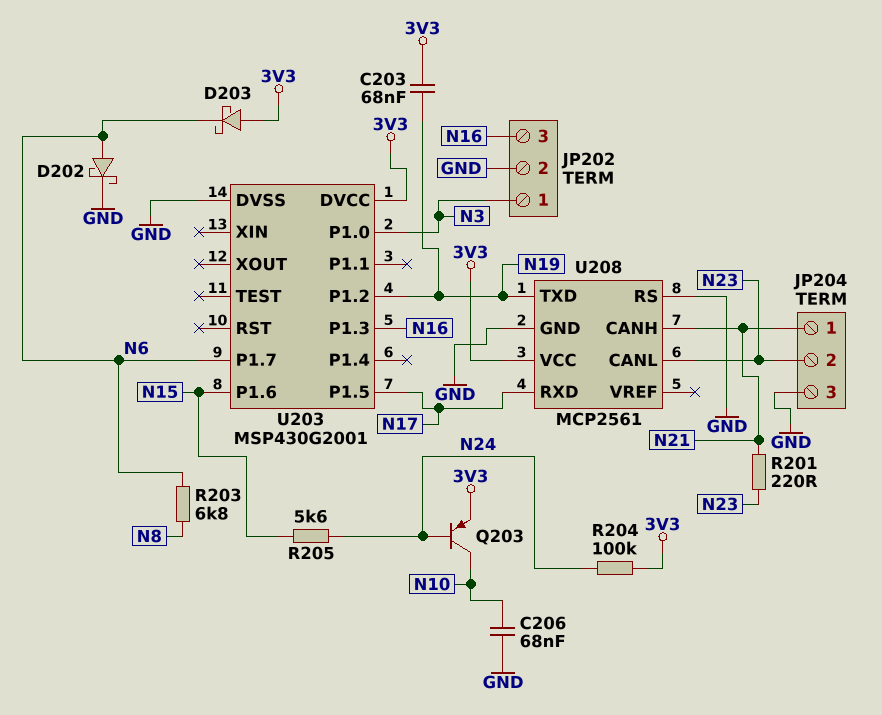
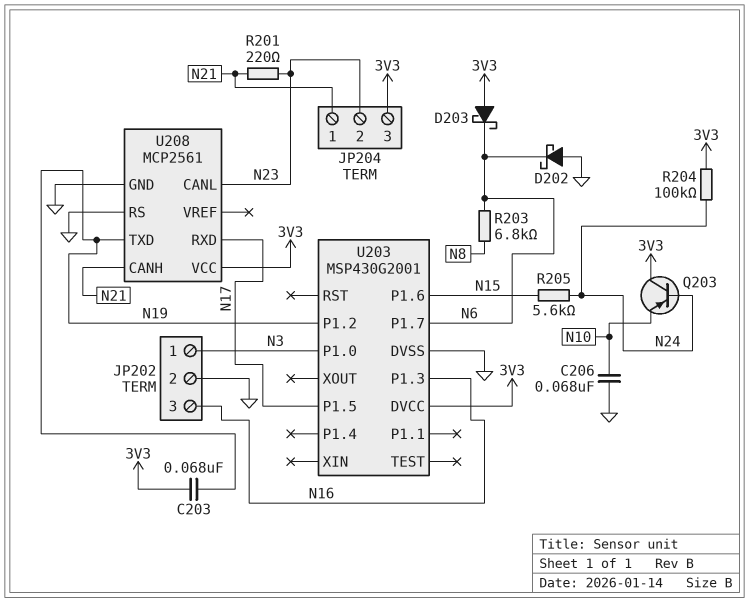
D202: schottky (A N6, K GND) -> schottky (A GND, K N6)
JP204 pin 3: GND -> 3V3
Q203: PNP (B N24, C N10, E 3V3) -> PNP (B N24, C 3V3, E N10)

